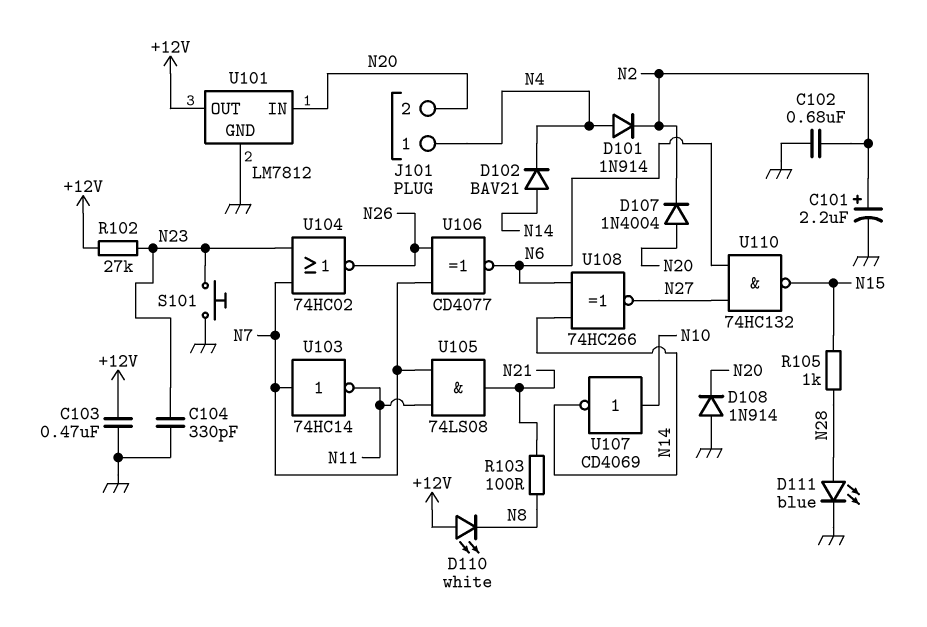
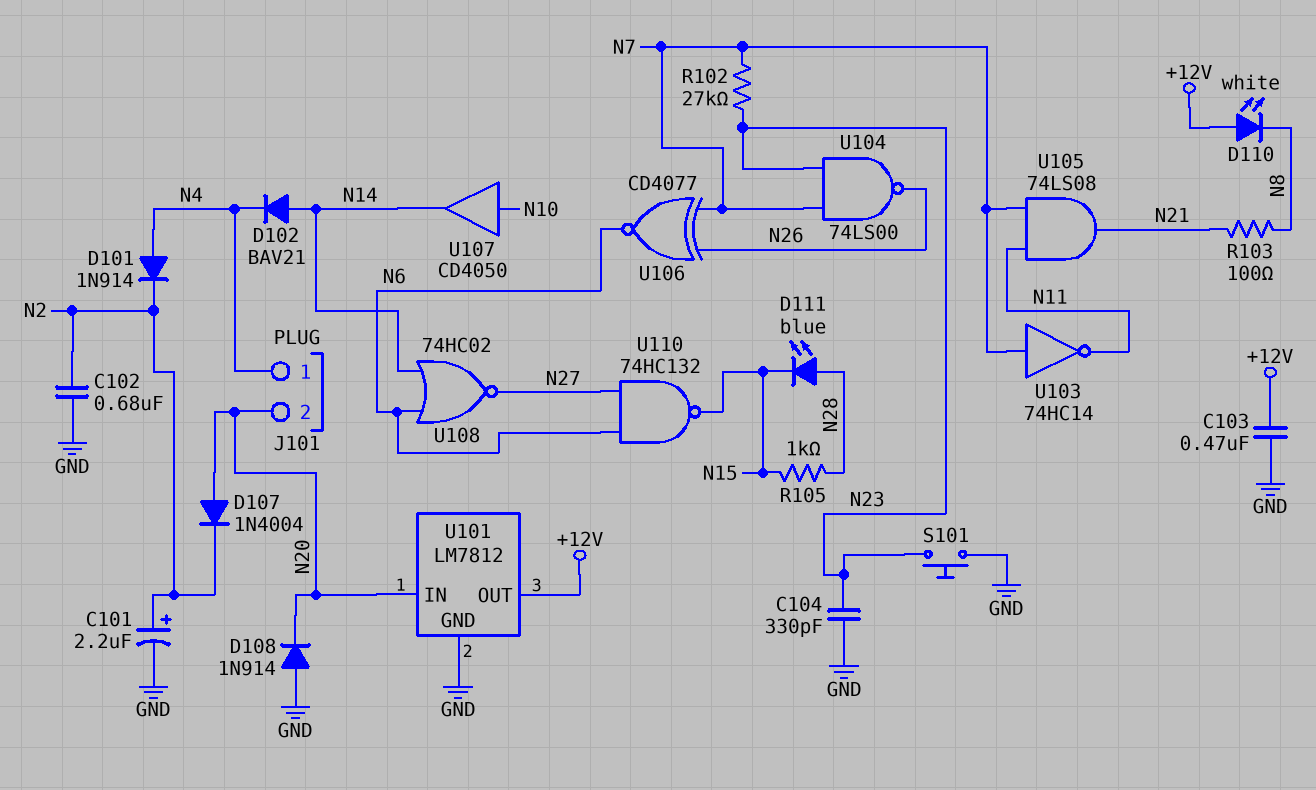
D111: LED blue (A N28, K GND) -> LED blue (A N28, K N15)
R102: 27k (+12V, N23) -> 27k (N7, N23)
U104: NOR 74HC02 (in N7, in N23, out N26) -> NAND 74LS00 (in N7, in N23, out N26)
U107: NOT CD4069 (in N10, out N14) -> buffer CD4050 (in N10, out N14)
U108: XNOR 74HC266 (in N6, in N14, out N27) -> NOR 74HC02 (in N6, in N14, out N27)

